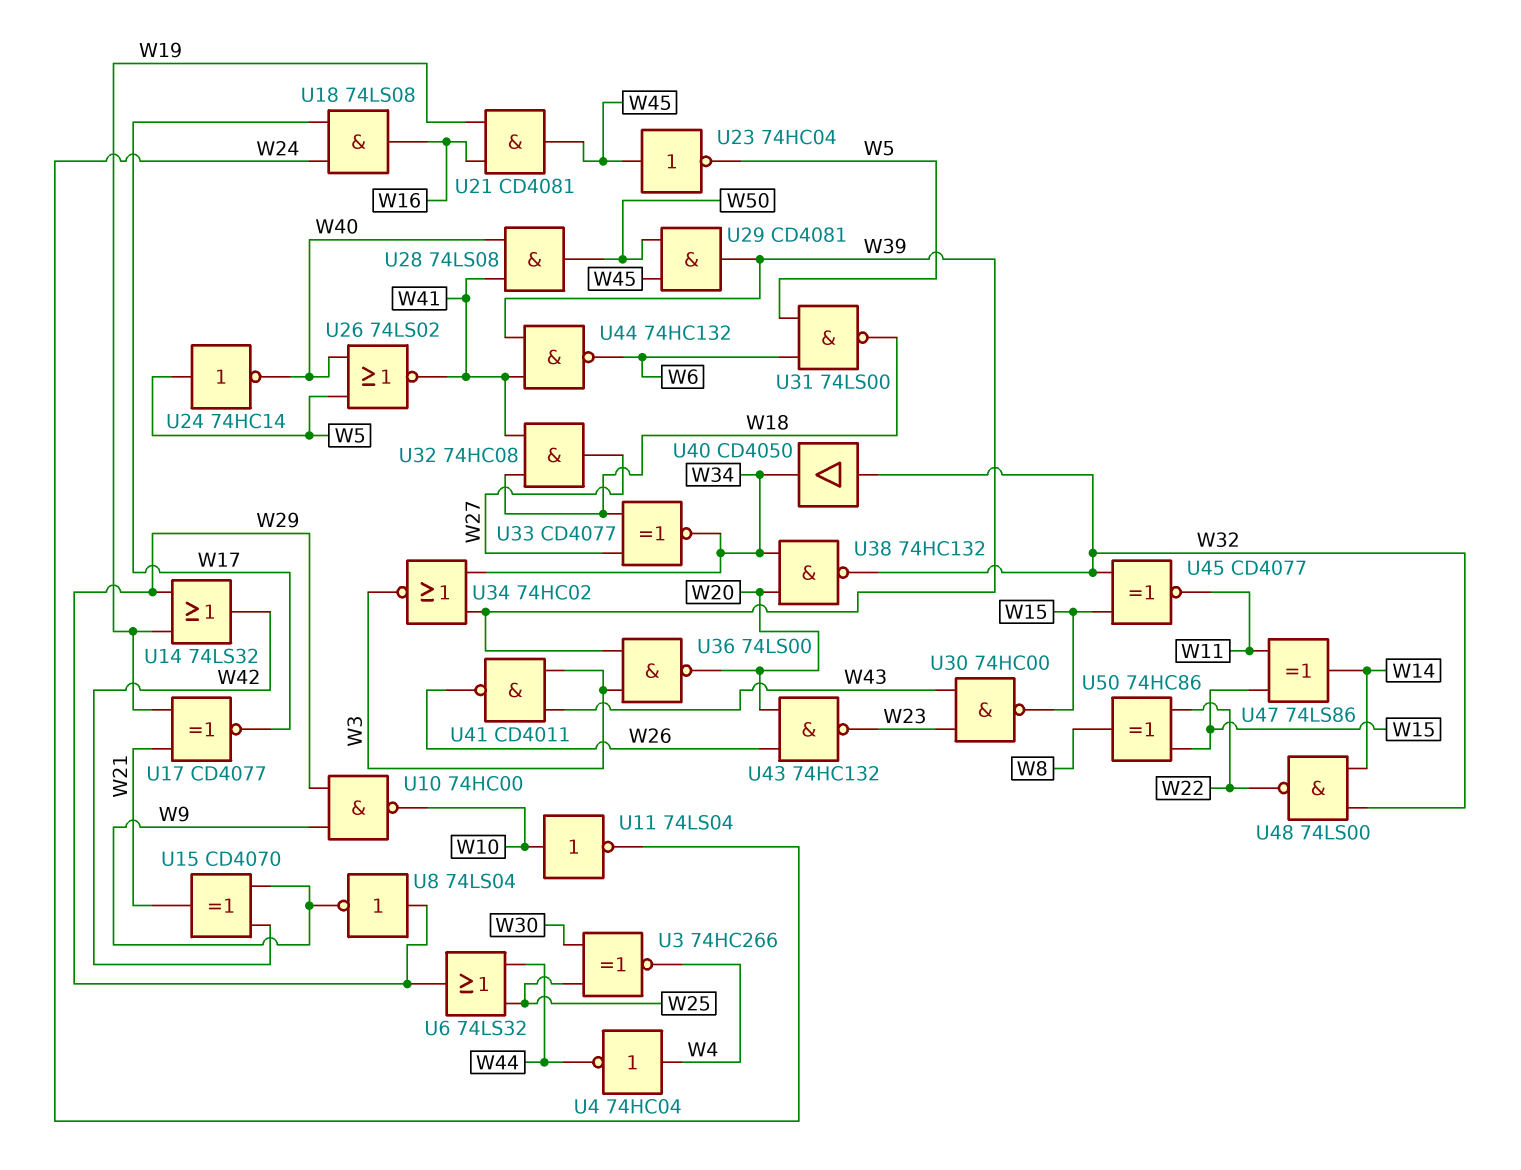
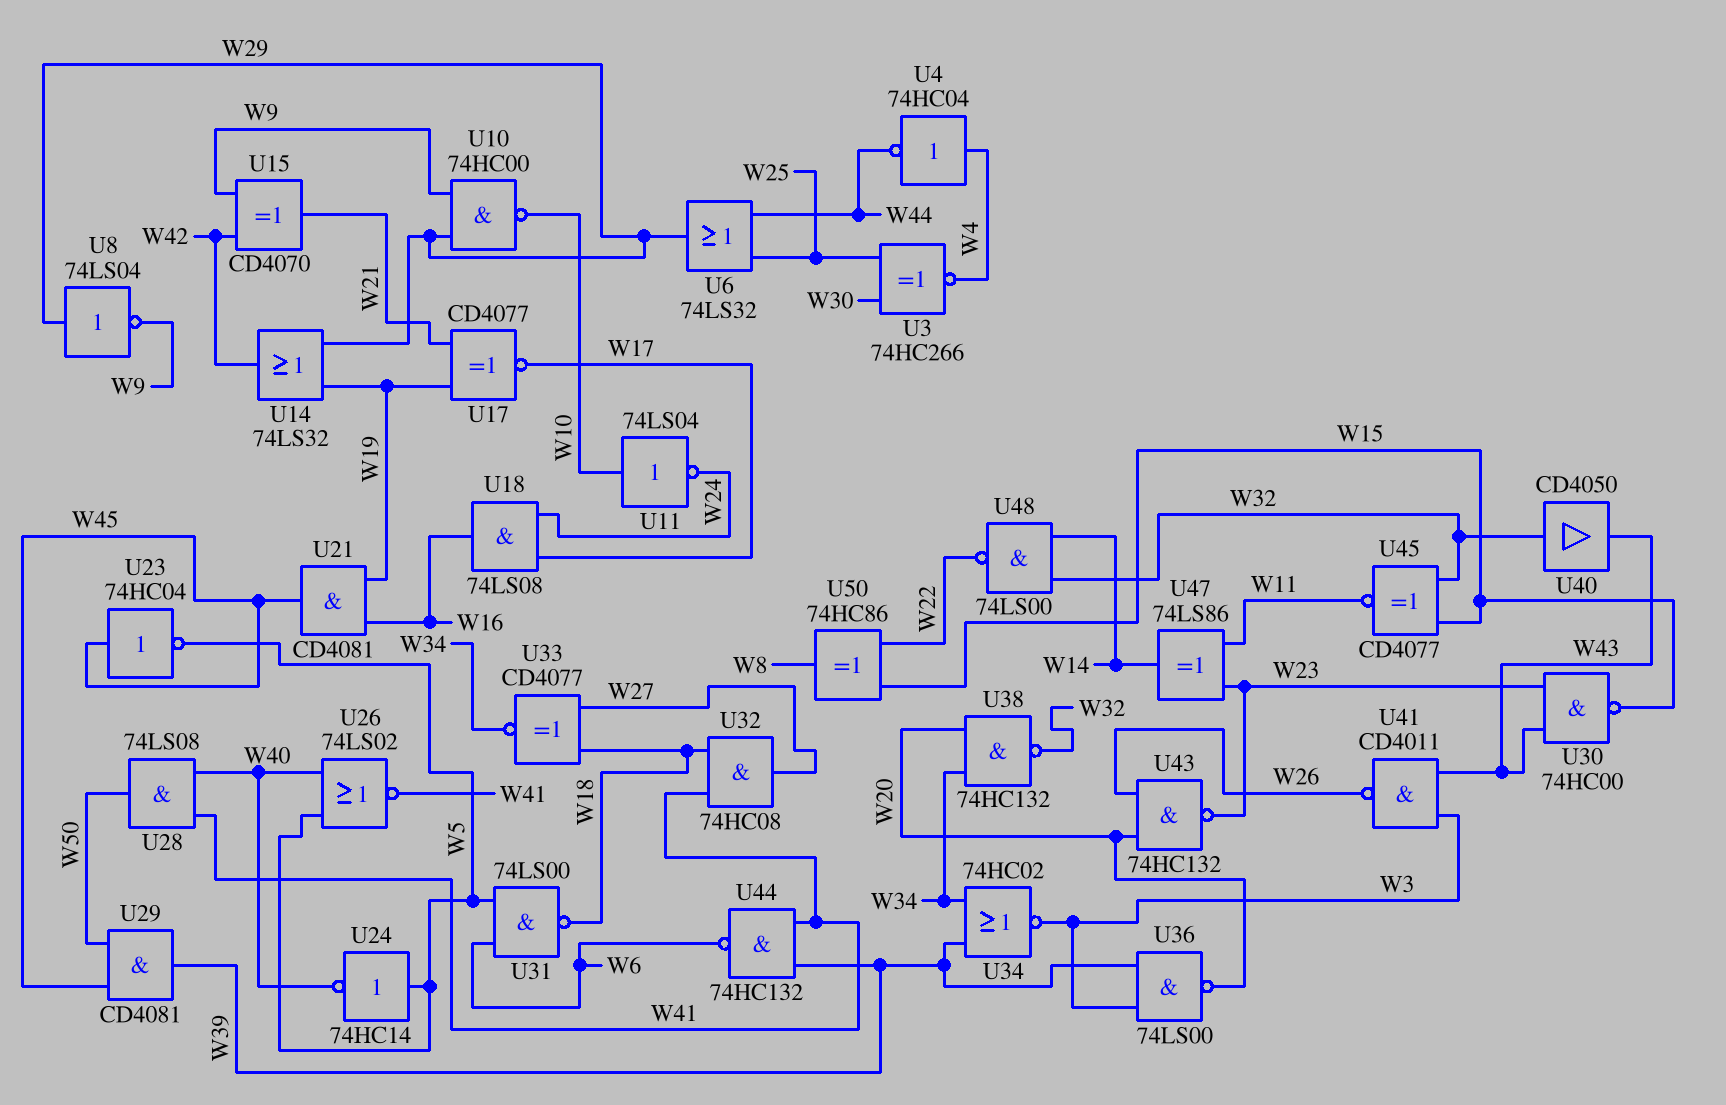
U40: buffer CD4050 (in W32, out W34) -> buffer CD4050 (in W32, out W43)
U47: XOR 74LS86 (in W11, in W15, out W14) -> XOR 74LS86 (in W11, in W23, out W14)

